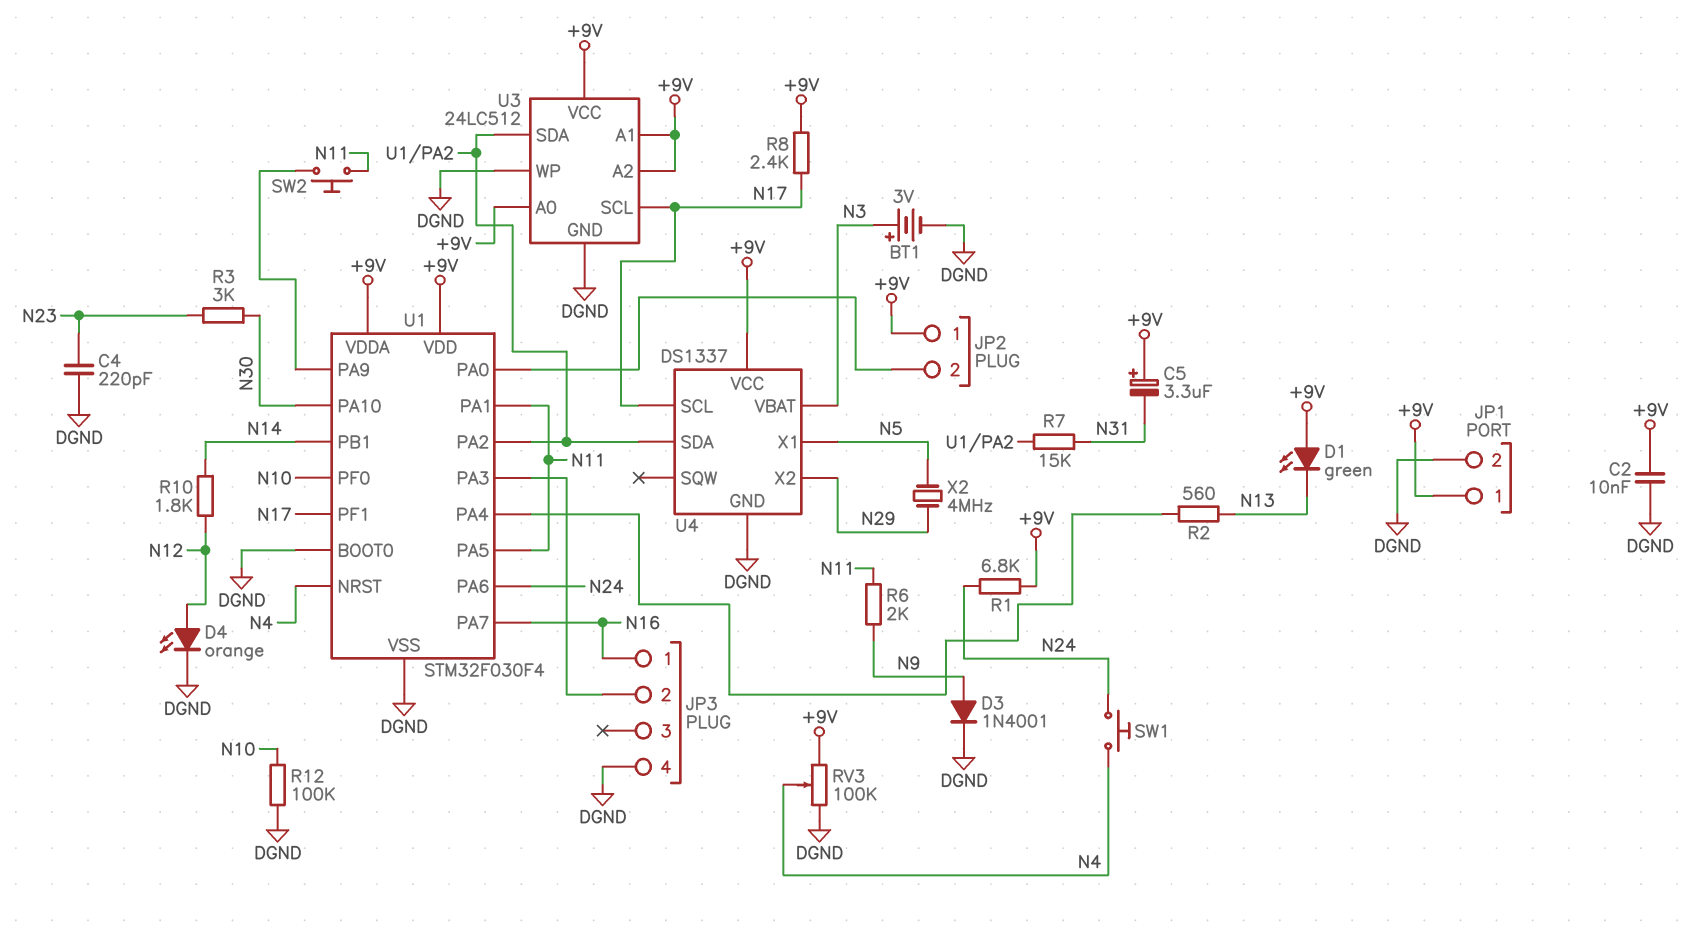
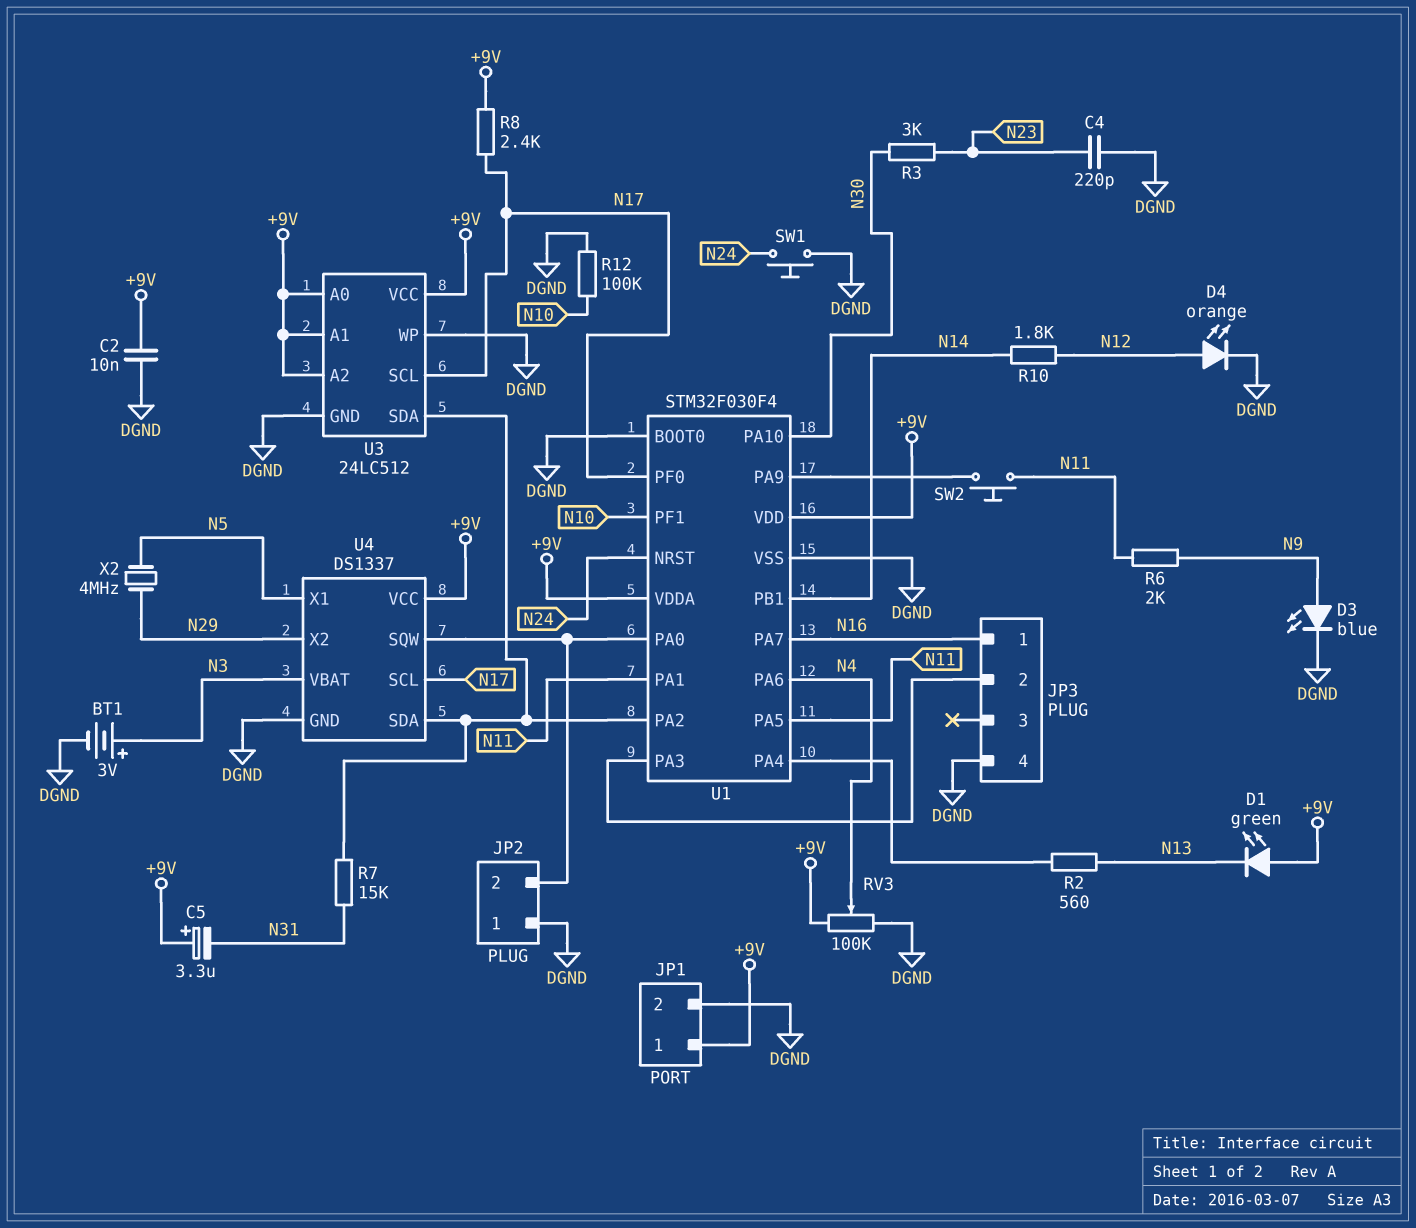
D3: diode 1N4001 (A N9, K DGND) -> LED blue (A N9, K DGND)
JP2 pin 1: +9V -> DGND
R1: 6.8k (+9V, N24) -> none
SW1: button (N4, N24) -> button (DGND, N24)
U1 pin NRST: N4 -> N24
U1 pin PA6: N24 -> N4
U1 pin PF0: N10 -> N17
U1 pin PF1: N17 -> N10
U4 pin SQW: none -> JP2/2

